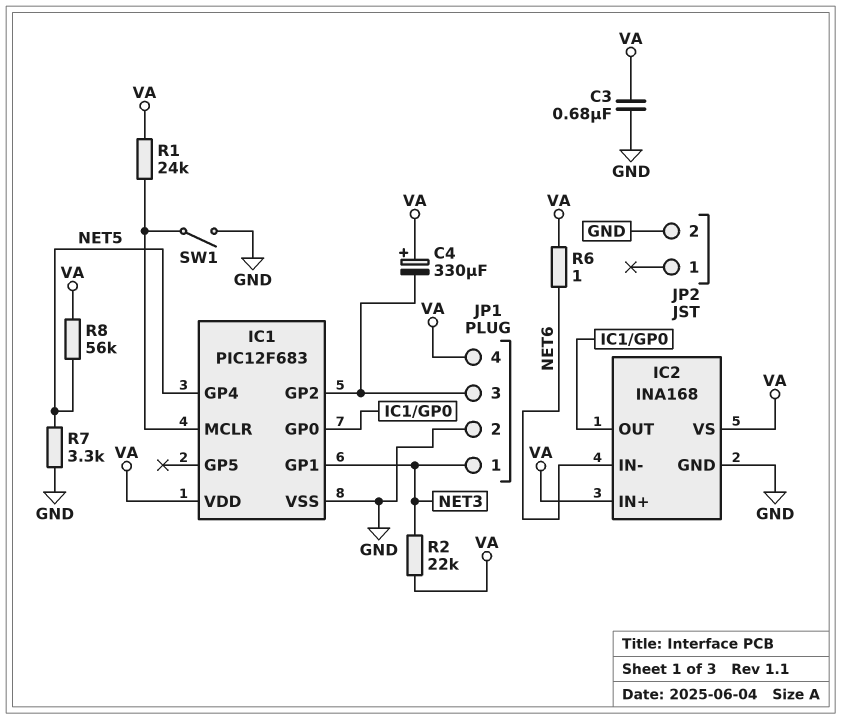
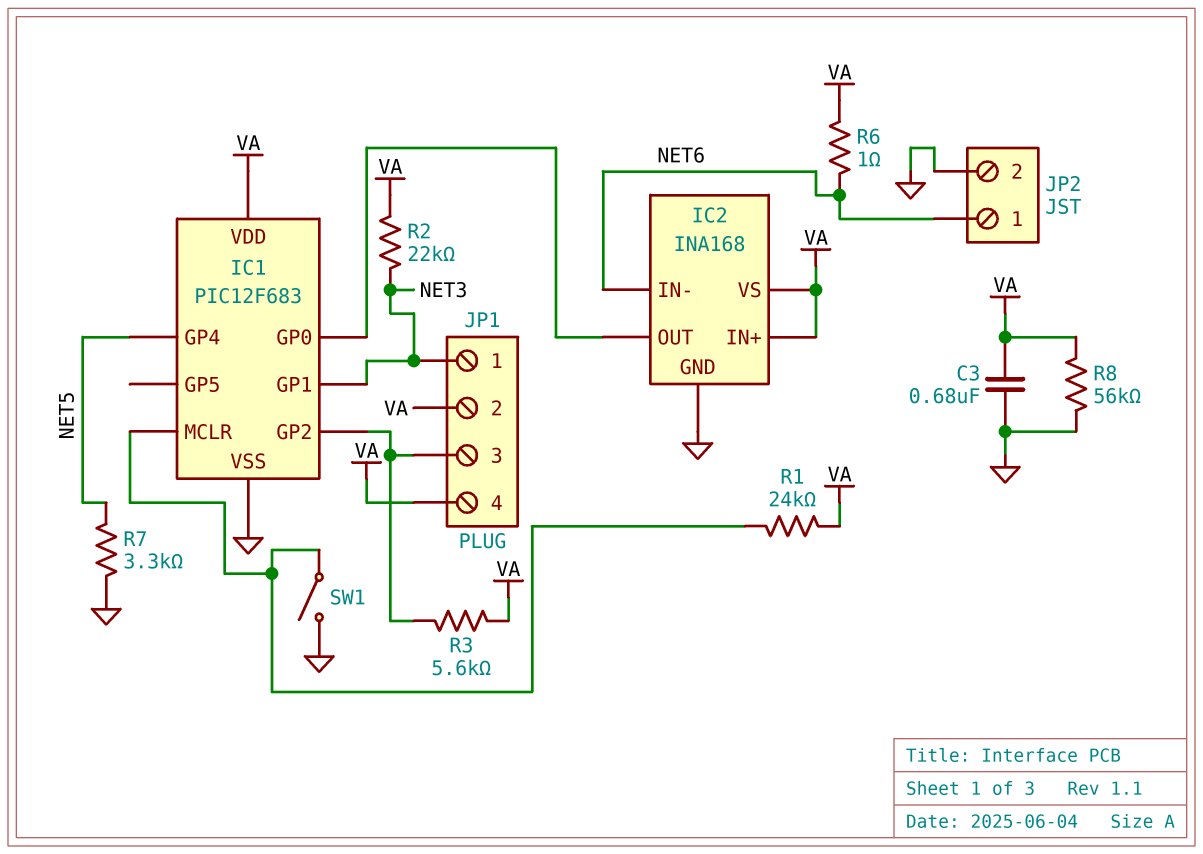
C4: 330uF (plus VA, minus IC1/GP2) -> none
JP1 pin 2: GND -> VA
JP2 pin 1: none -> NET6
R3: none -> 5.6k (IC1/GP2, VA)
R8: 56k (NET5, VA) -> 56k (GND, VA)

